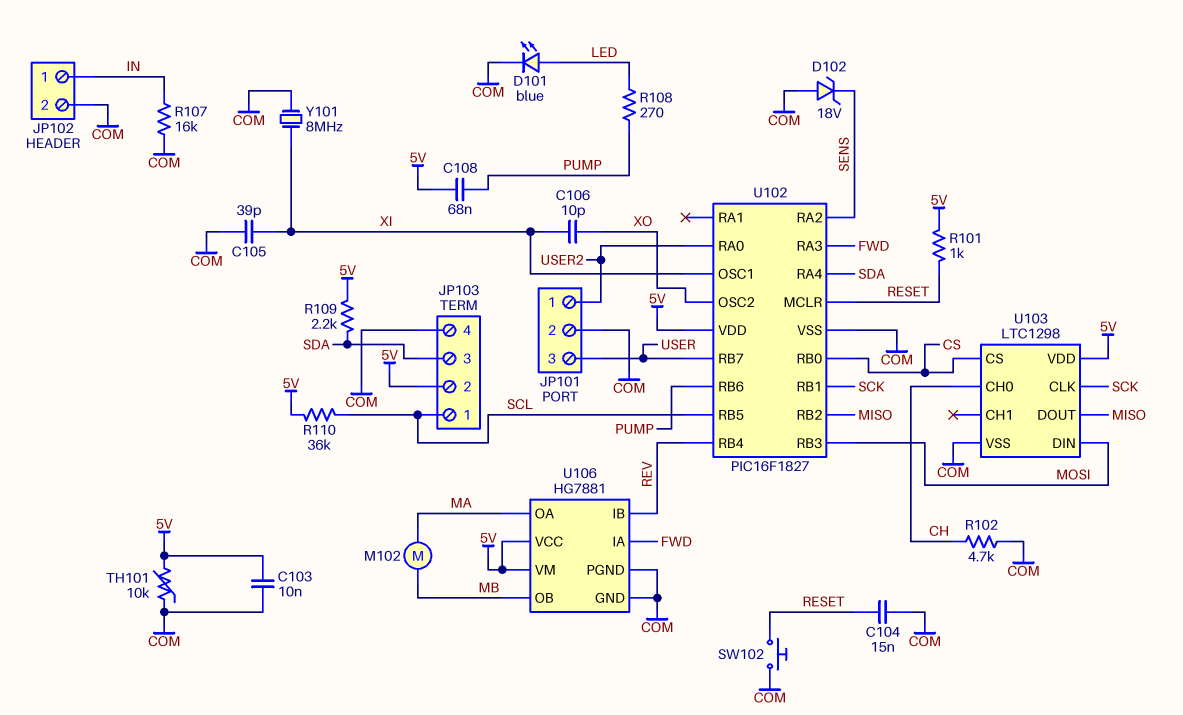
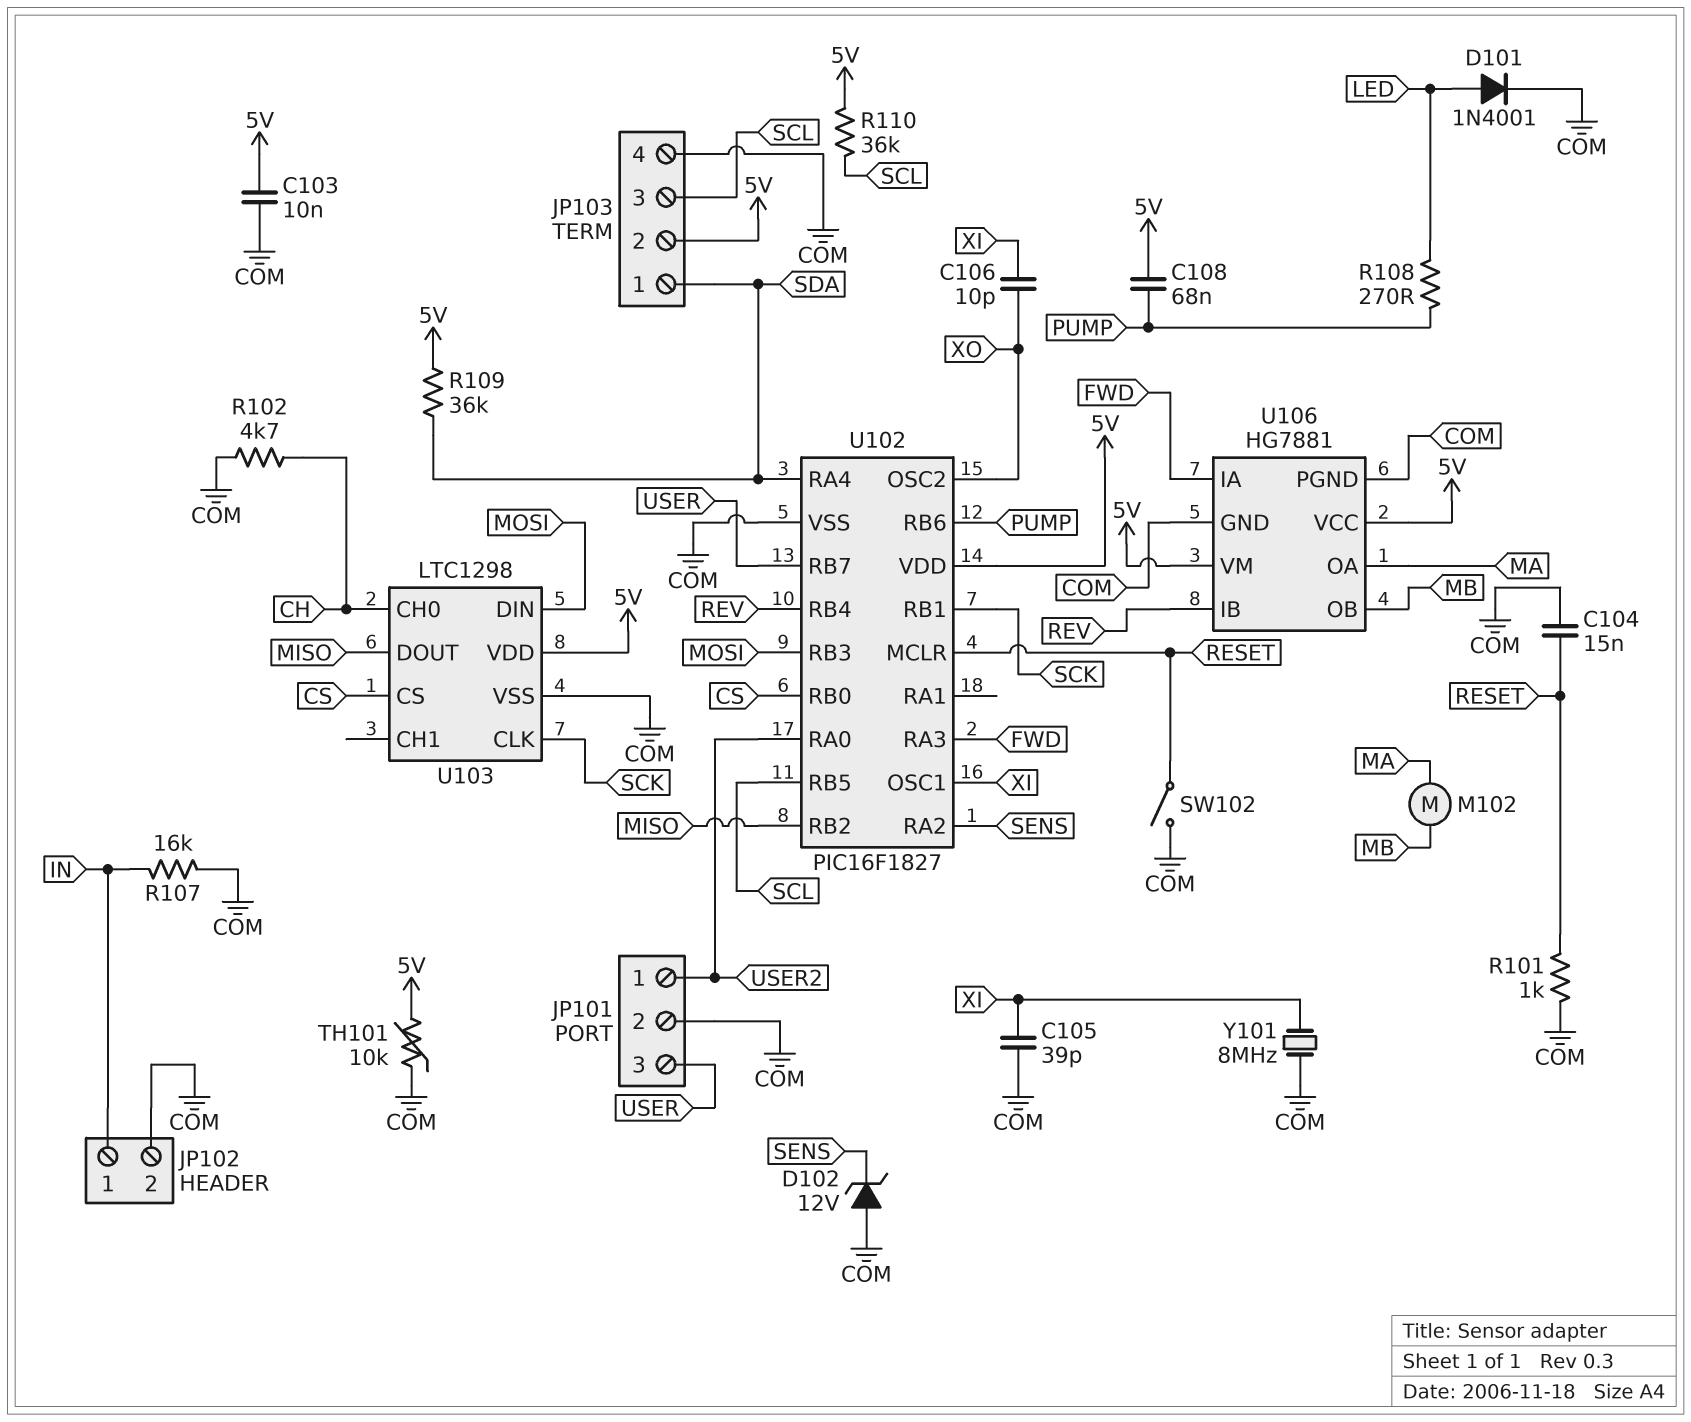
D101: LED blue (A LED, K COM) -> diode 1N4001 (A LED, K COM)
D102: zener 18V (A COM, K SENS) -> zener 12V (A COM, K SENS)
JP103 pin 1: SCL -> SDA
JP103 pin 3: SDA -> SCL
R101: 1k (5V, RESET) -> 1k (COM, RESET)
R109: 2.2k (5V, SDA) -> 36k (5V, SDA)
SW102: button (COM, RESET) -> switch (COM, RESET)

